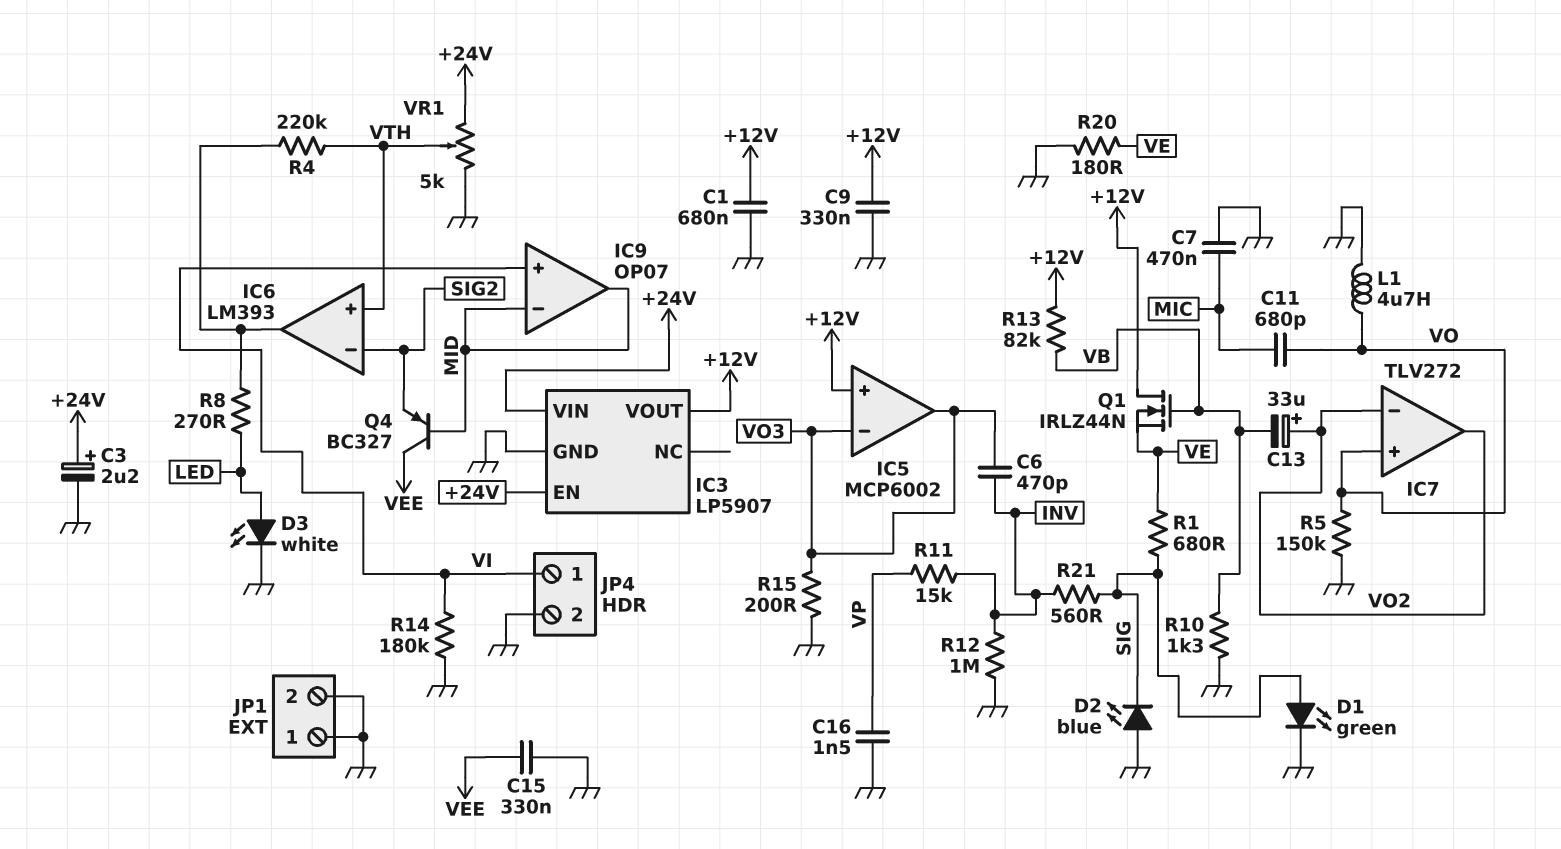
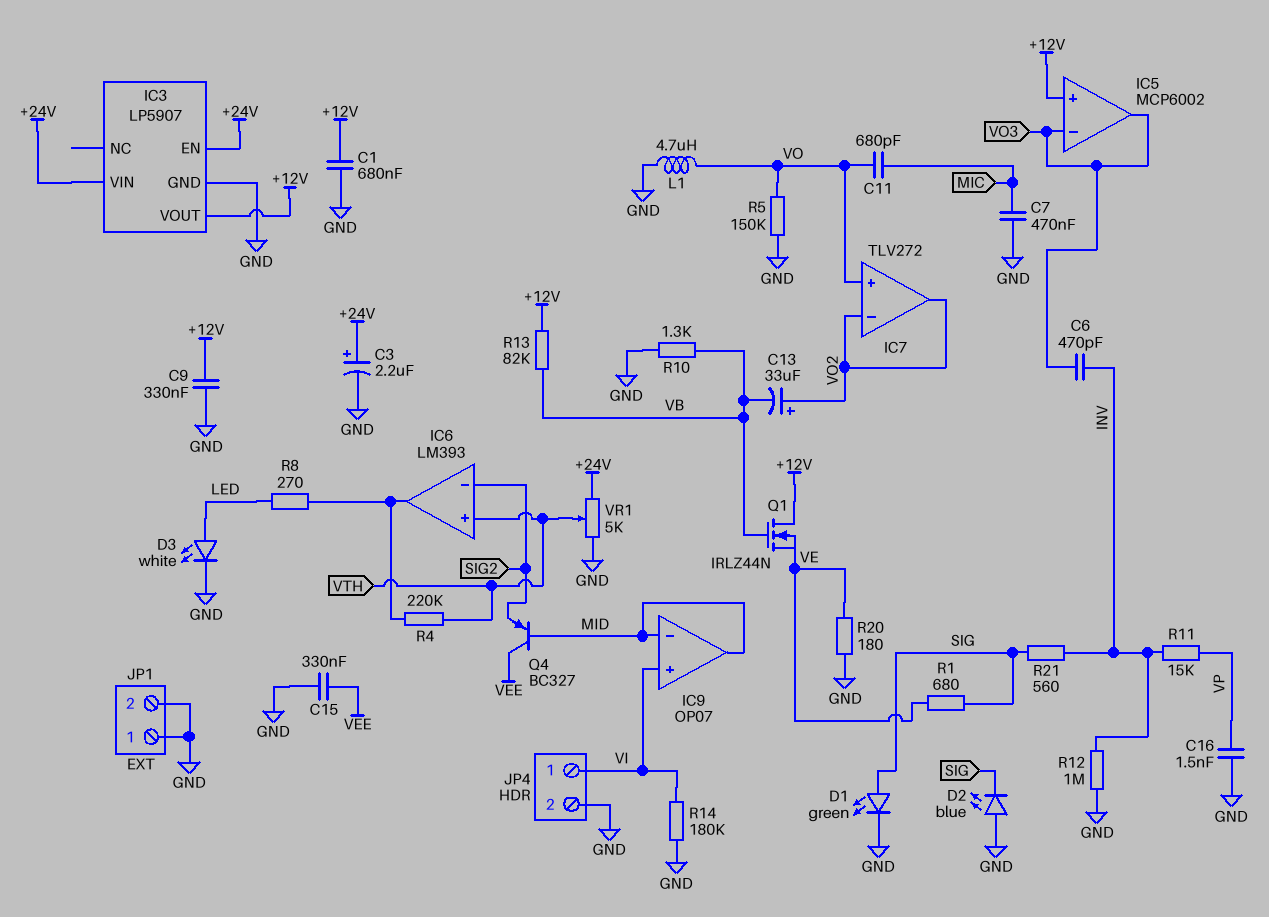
R15: 200 (GND, VO3) -> none

